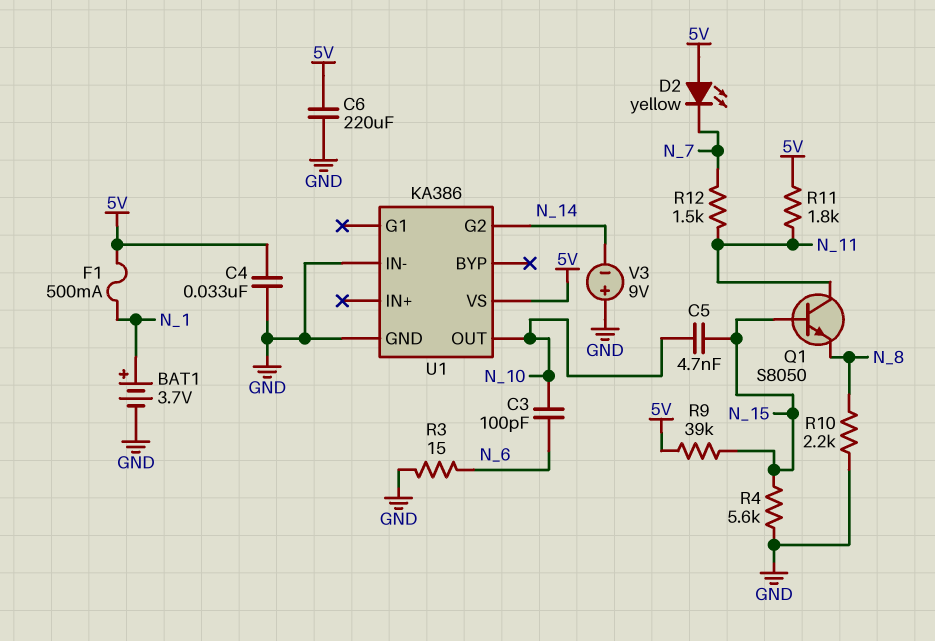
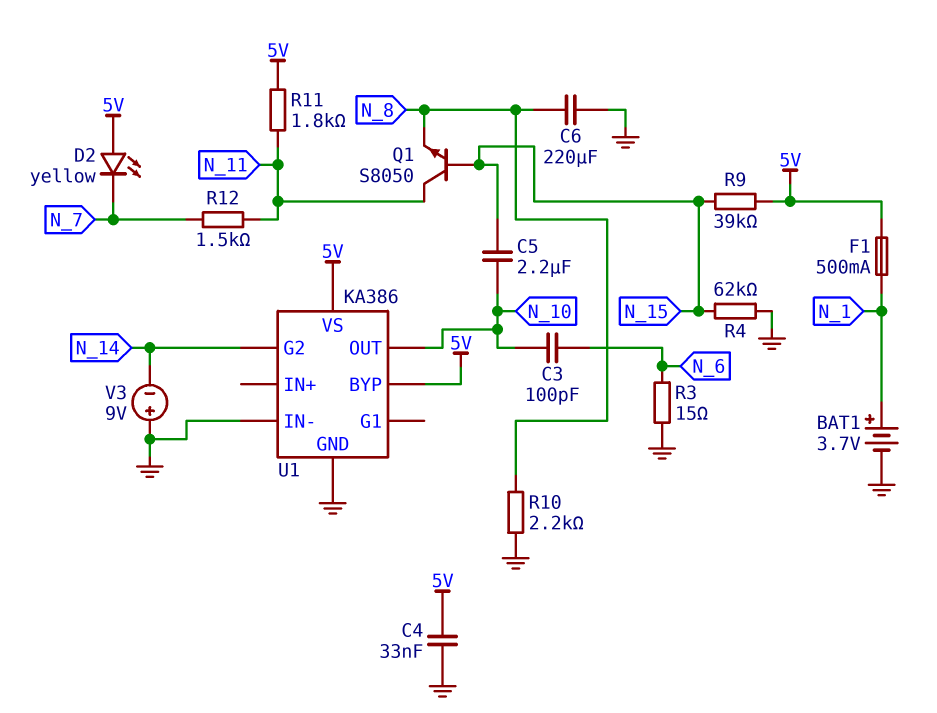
C5: 4.7nF (N_10, N_15) -> 2.2uF (N_10, N_15)
C6: 220uF (5V, GND) -> 220uF (GND, N_8)
R4: 5.6k (GND, N_15) -> 62k (GND, N_15)
U1 pin BYP: none -> 5V

